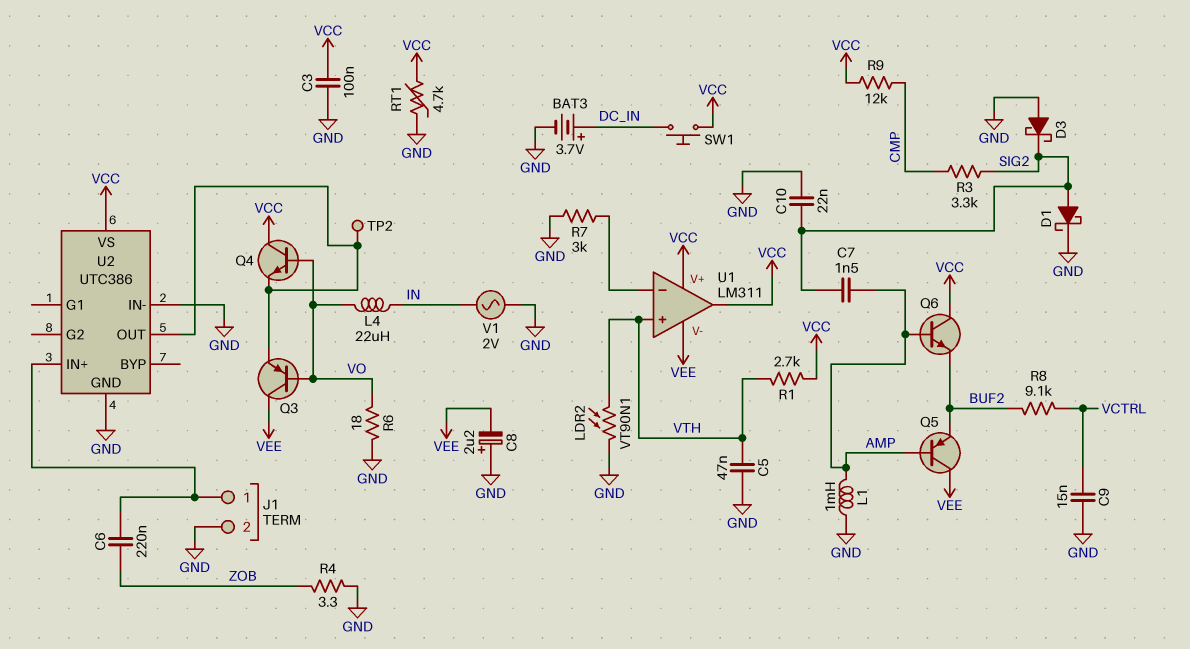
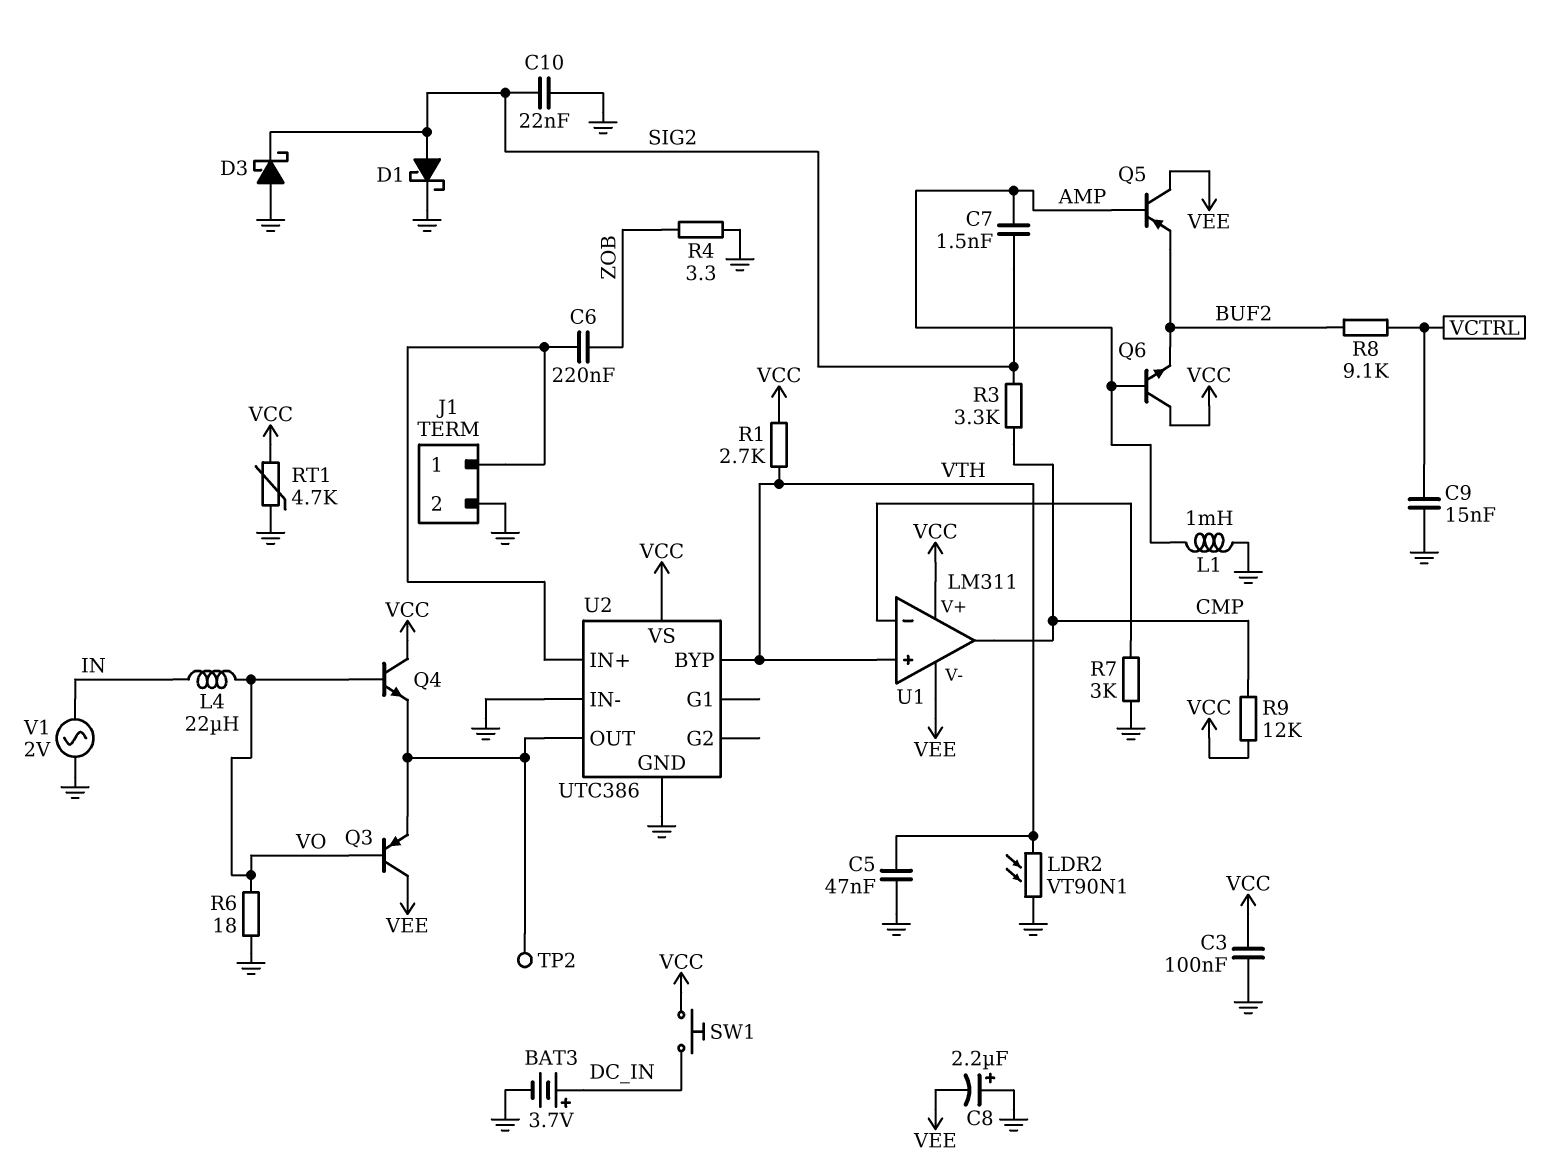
U1 pin out: VCC -> CMP
U2 pin BYP: none -> VTH

